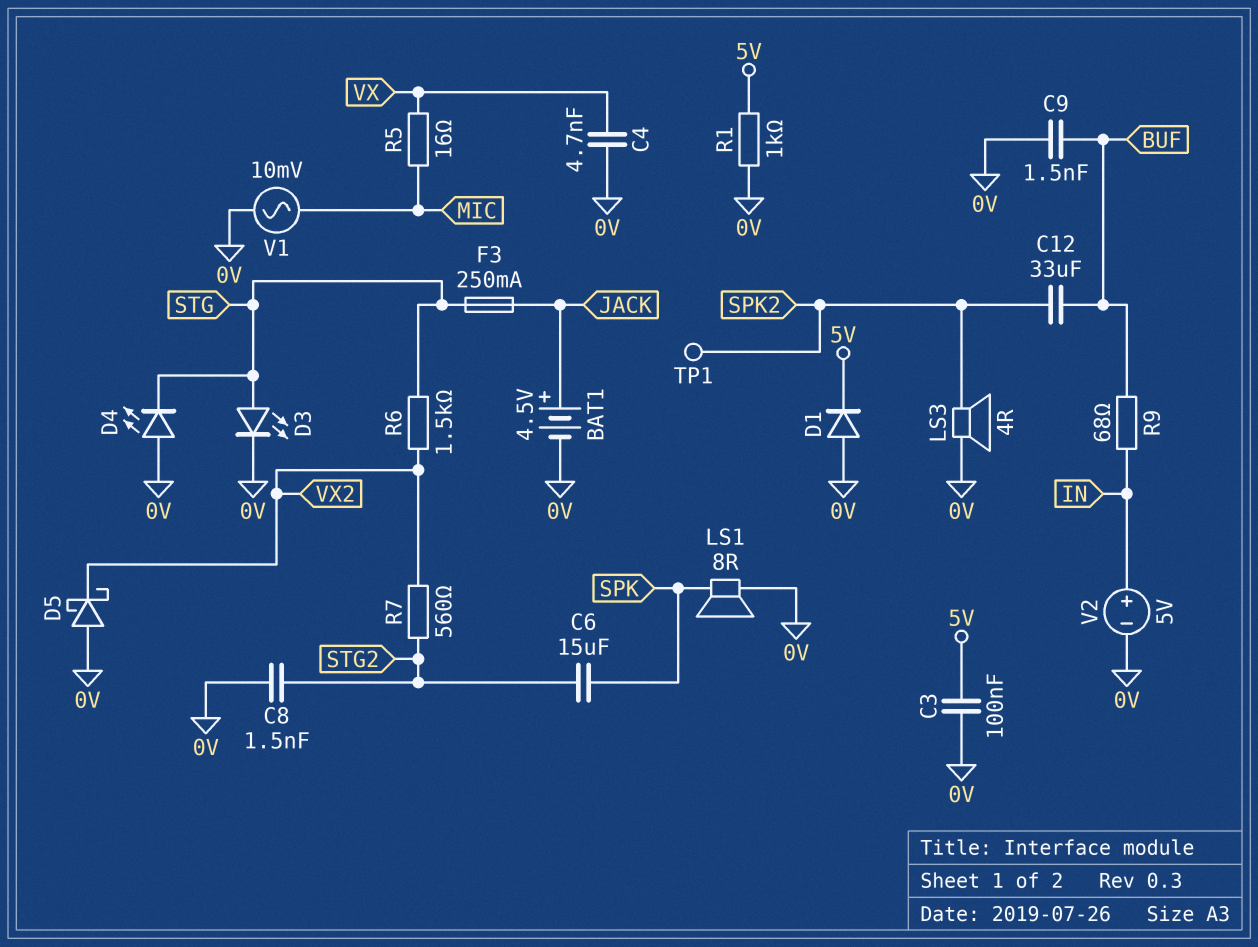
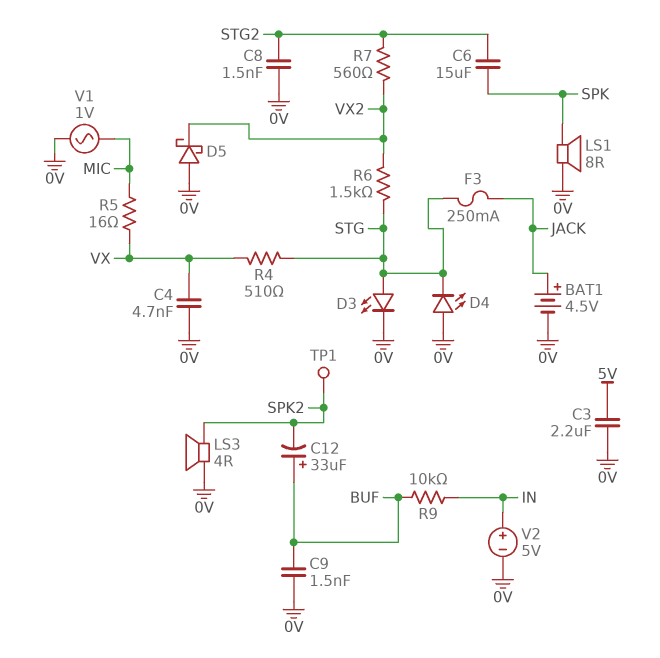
C3: 100nF (0V, 5V) -> 2.2uF (0V, 5V)
C12: 33uF (BUF, SPK2) -> 33uF (plus BUF, minus SPK2)
D1: diode (A 0V, K 5V) -> none
R1: 1k (0V, 5V) -> none
R4: none -> 510 (STG, VX)
R9: 68 (BUF, IN) -> 10k (BUF, IN)
V1: AC 10mV (0V, MIC) -> AC 1V (0V, MIC)

